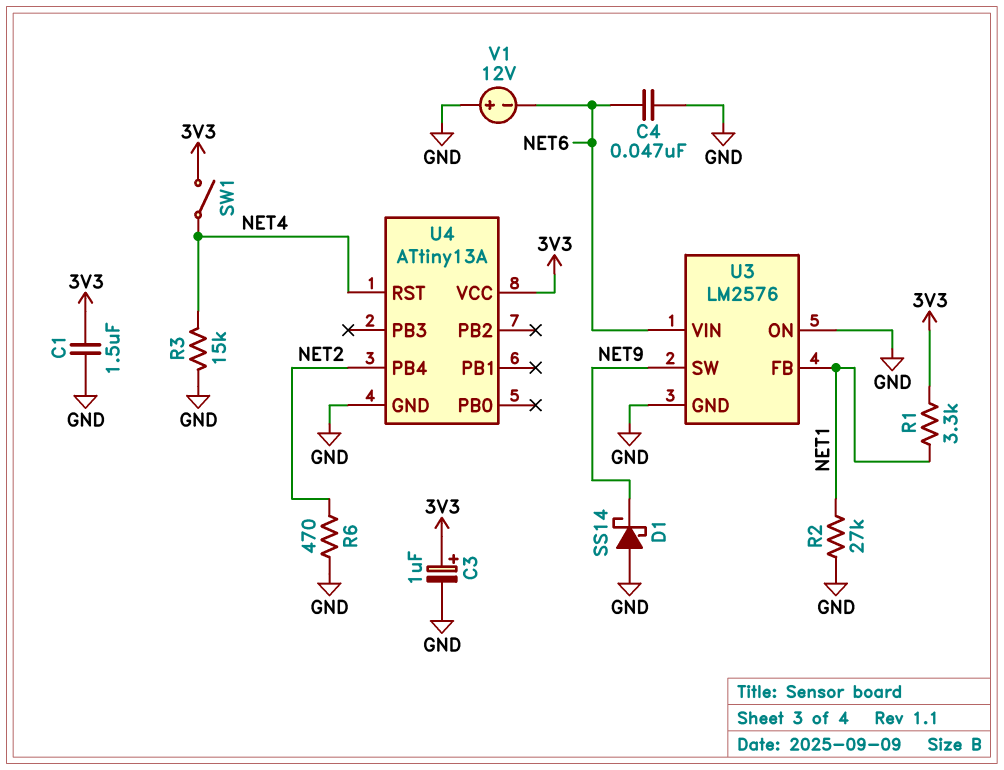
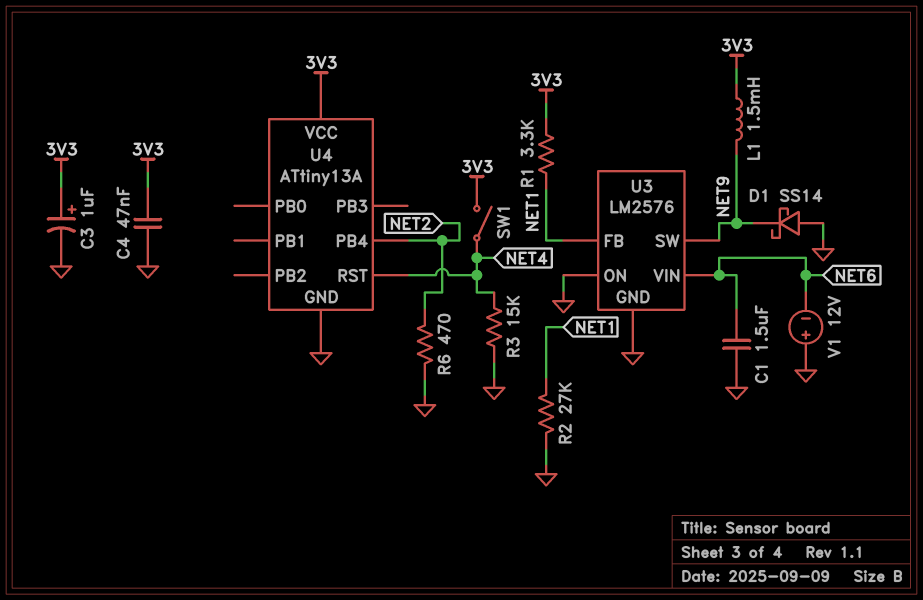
C1: 1.5uF (3V3, GND) -> 1.5uF (GND, NET6)
C4: 47nF (GND, NET6) -> 47nF (3V3, GND)
L1: none -> 1.5mH (3V3, NET9)

